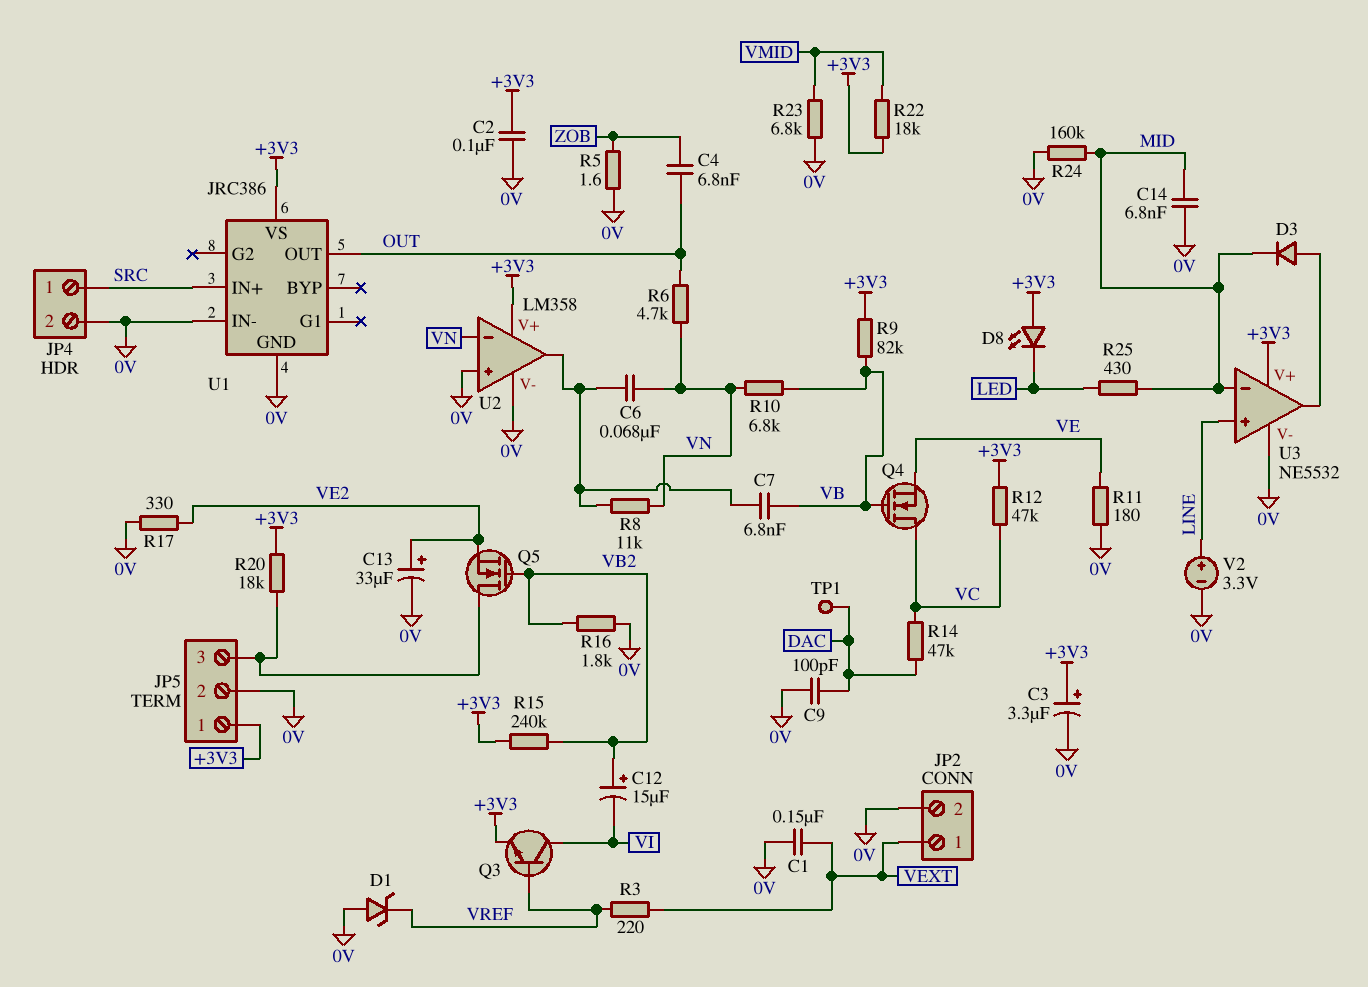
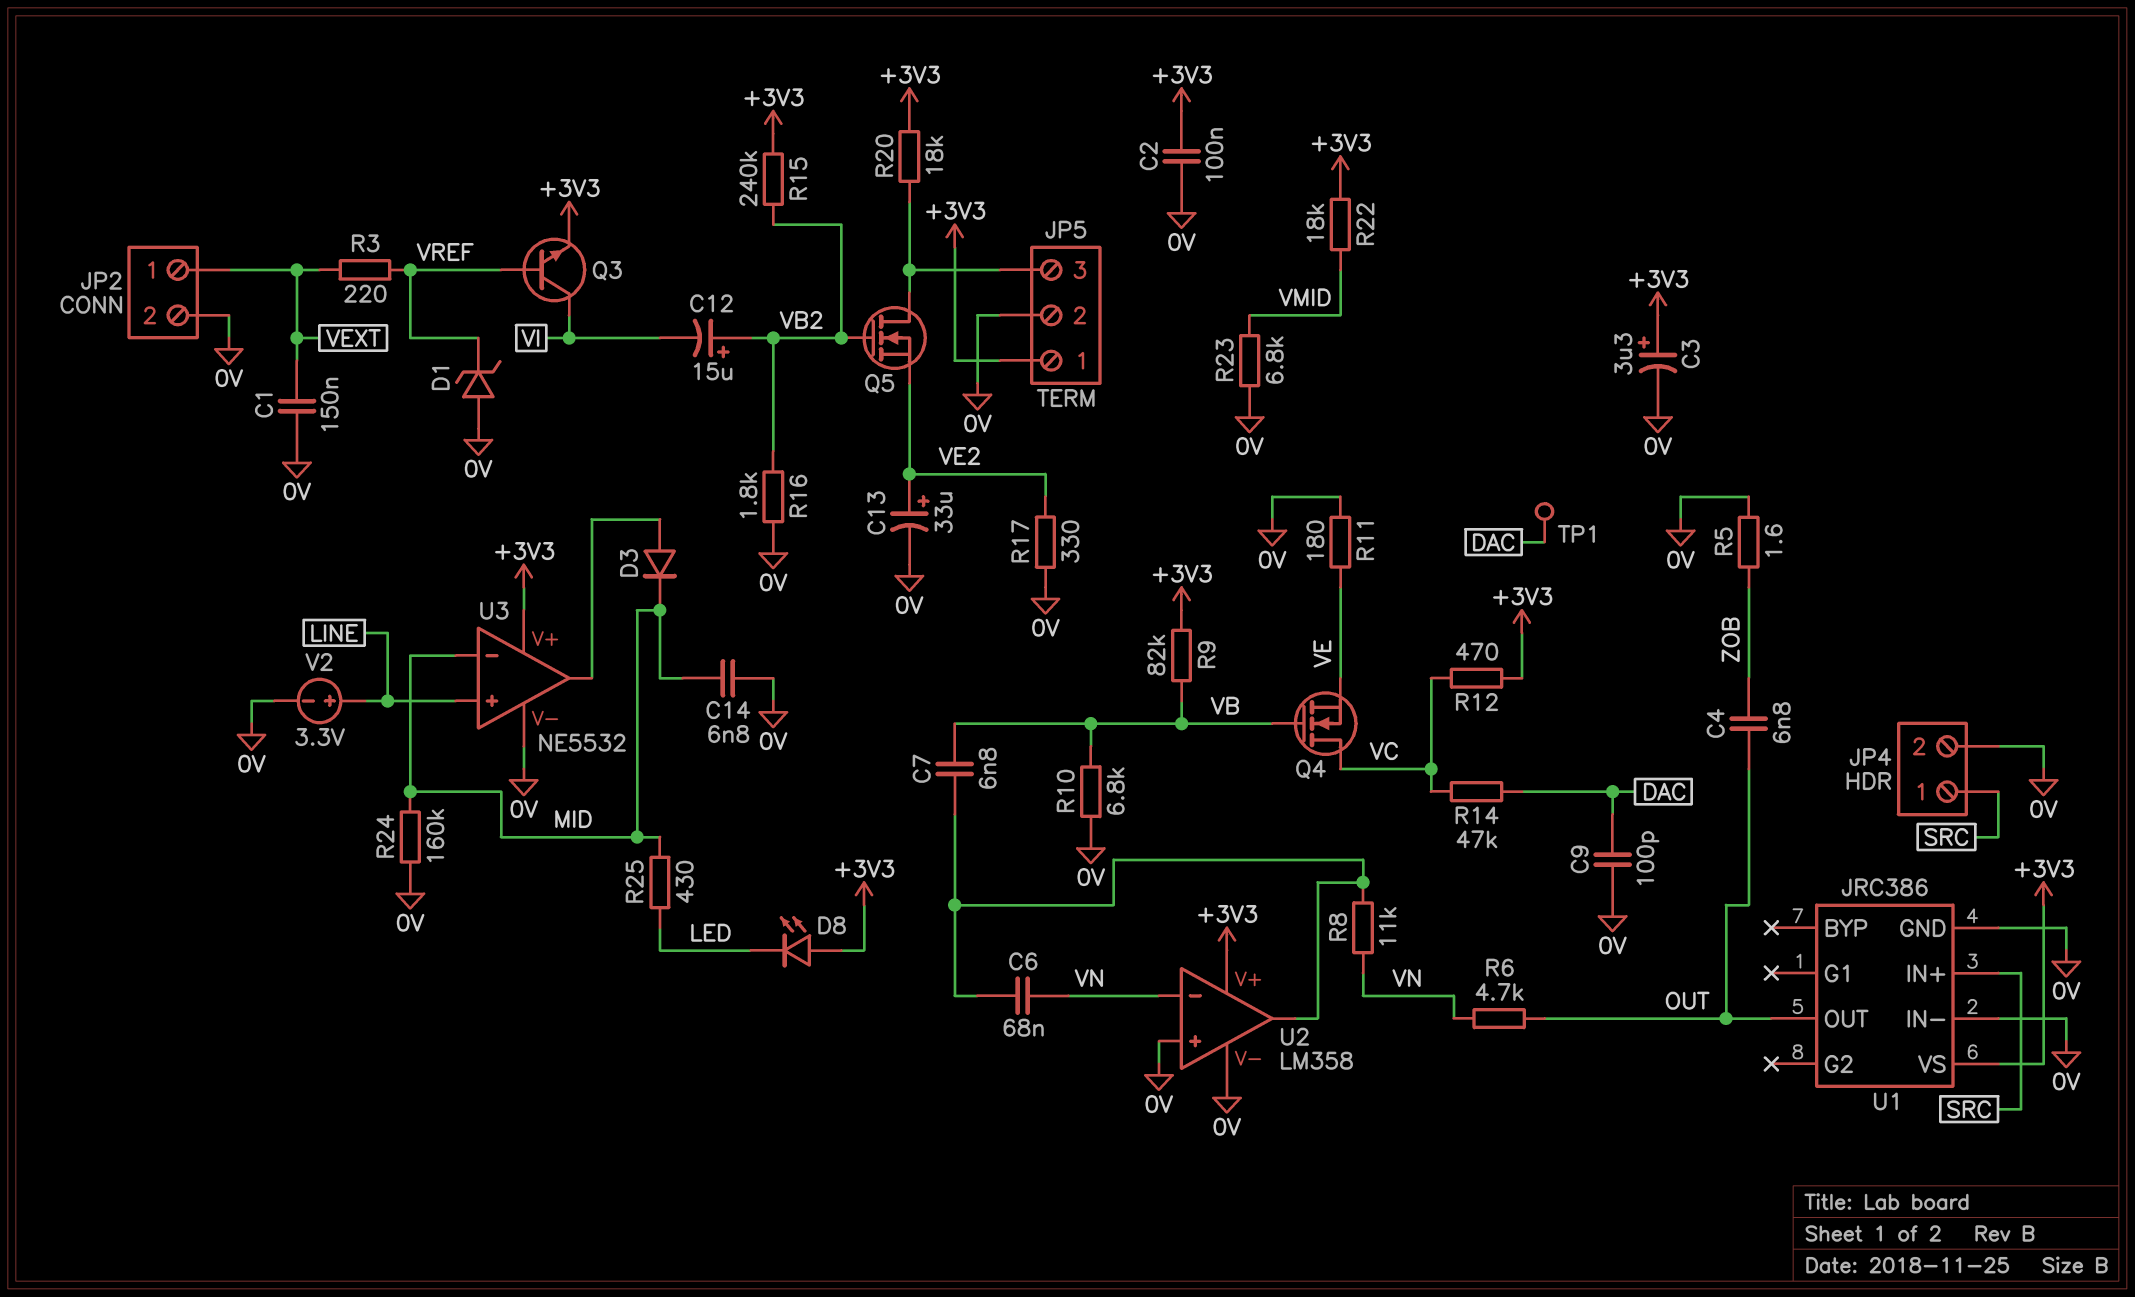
R10: 6.8k (VB, VN) -> 6.8k (0V, VB)
R12: 47k (+3V3, VC) -> 470 (+3V3, VC)

